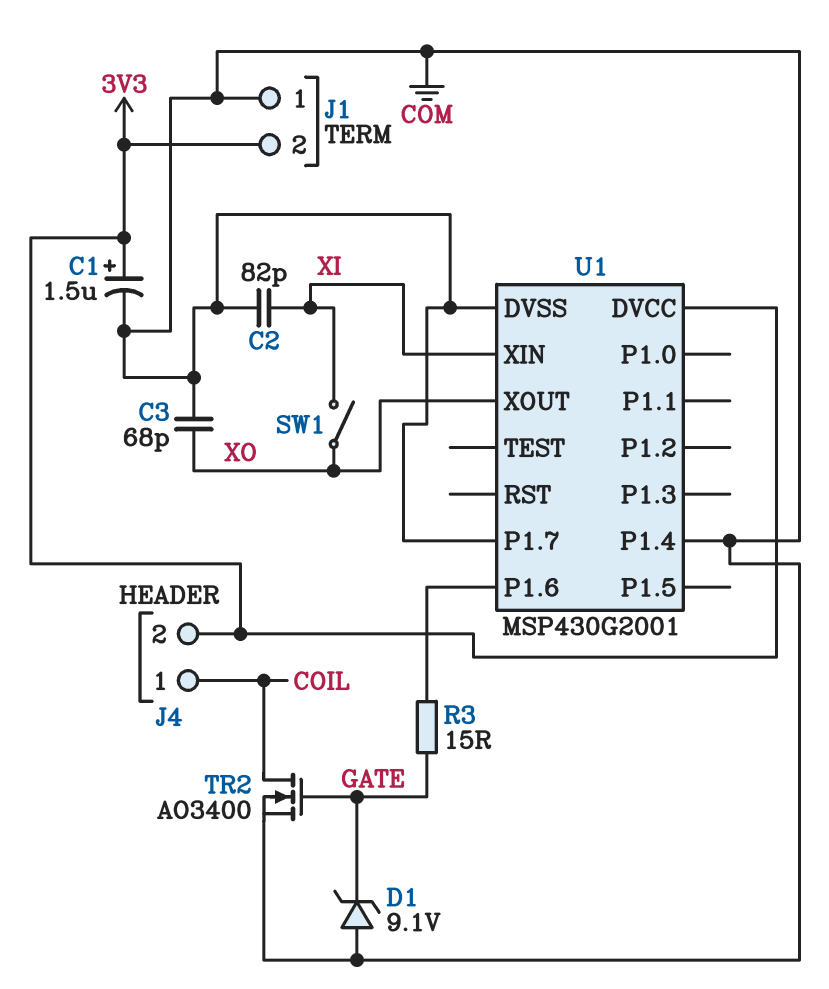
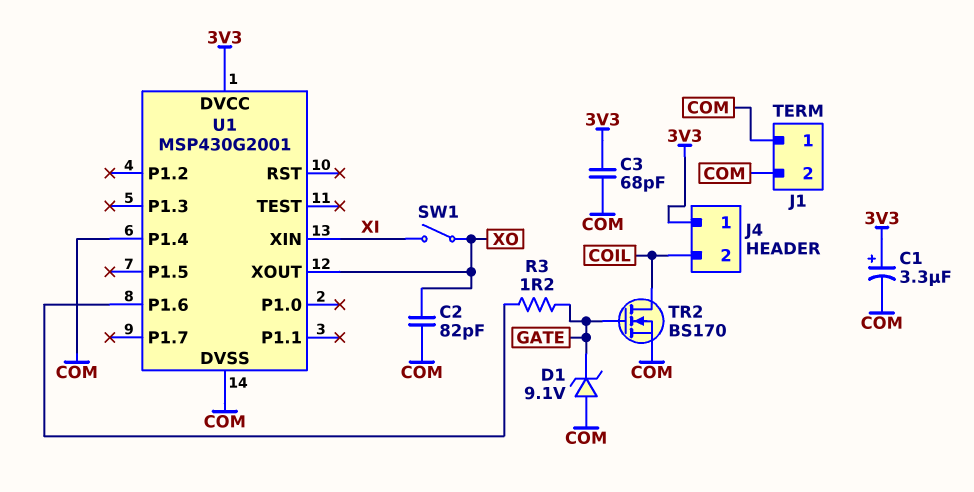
C1: 1.5uF (plus 3V3, minus COM) -> 3.3uF (plus 3V3, minus COM)
C2: 82pF (COM, XI) -> 82pF (COM, XO)
C3: 68pF (COM, XO) -> 68pF (3V3, COM)
J1 pin 2: 3V3 -> COM
J4 pin 1: COIL -> 3V3
J4 pin 2: 3V3 -> COIL
R3: 15 (GATE, U1/P1.6) -> 1.2 (GATE, U1/P1.6)
TR2: NMOS AO3400 (G GATE, D COIL, S COM) -> NMOS BS170 (G GATE, D COIL, S COM)
U1 pin P1.7: COM -> none

